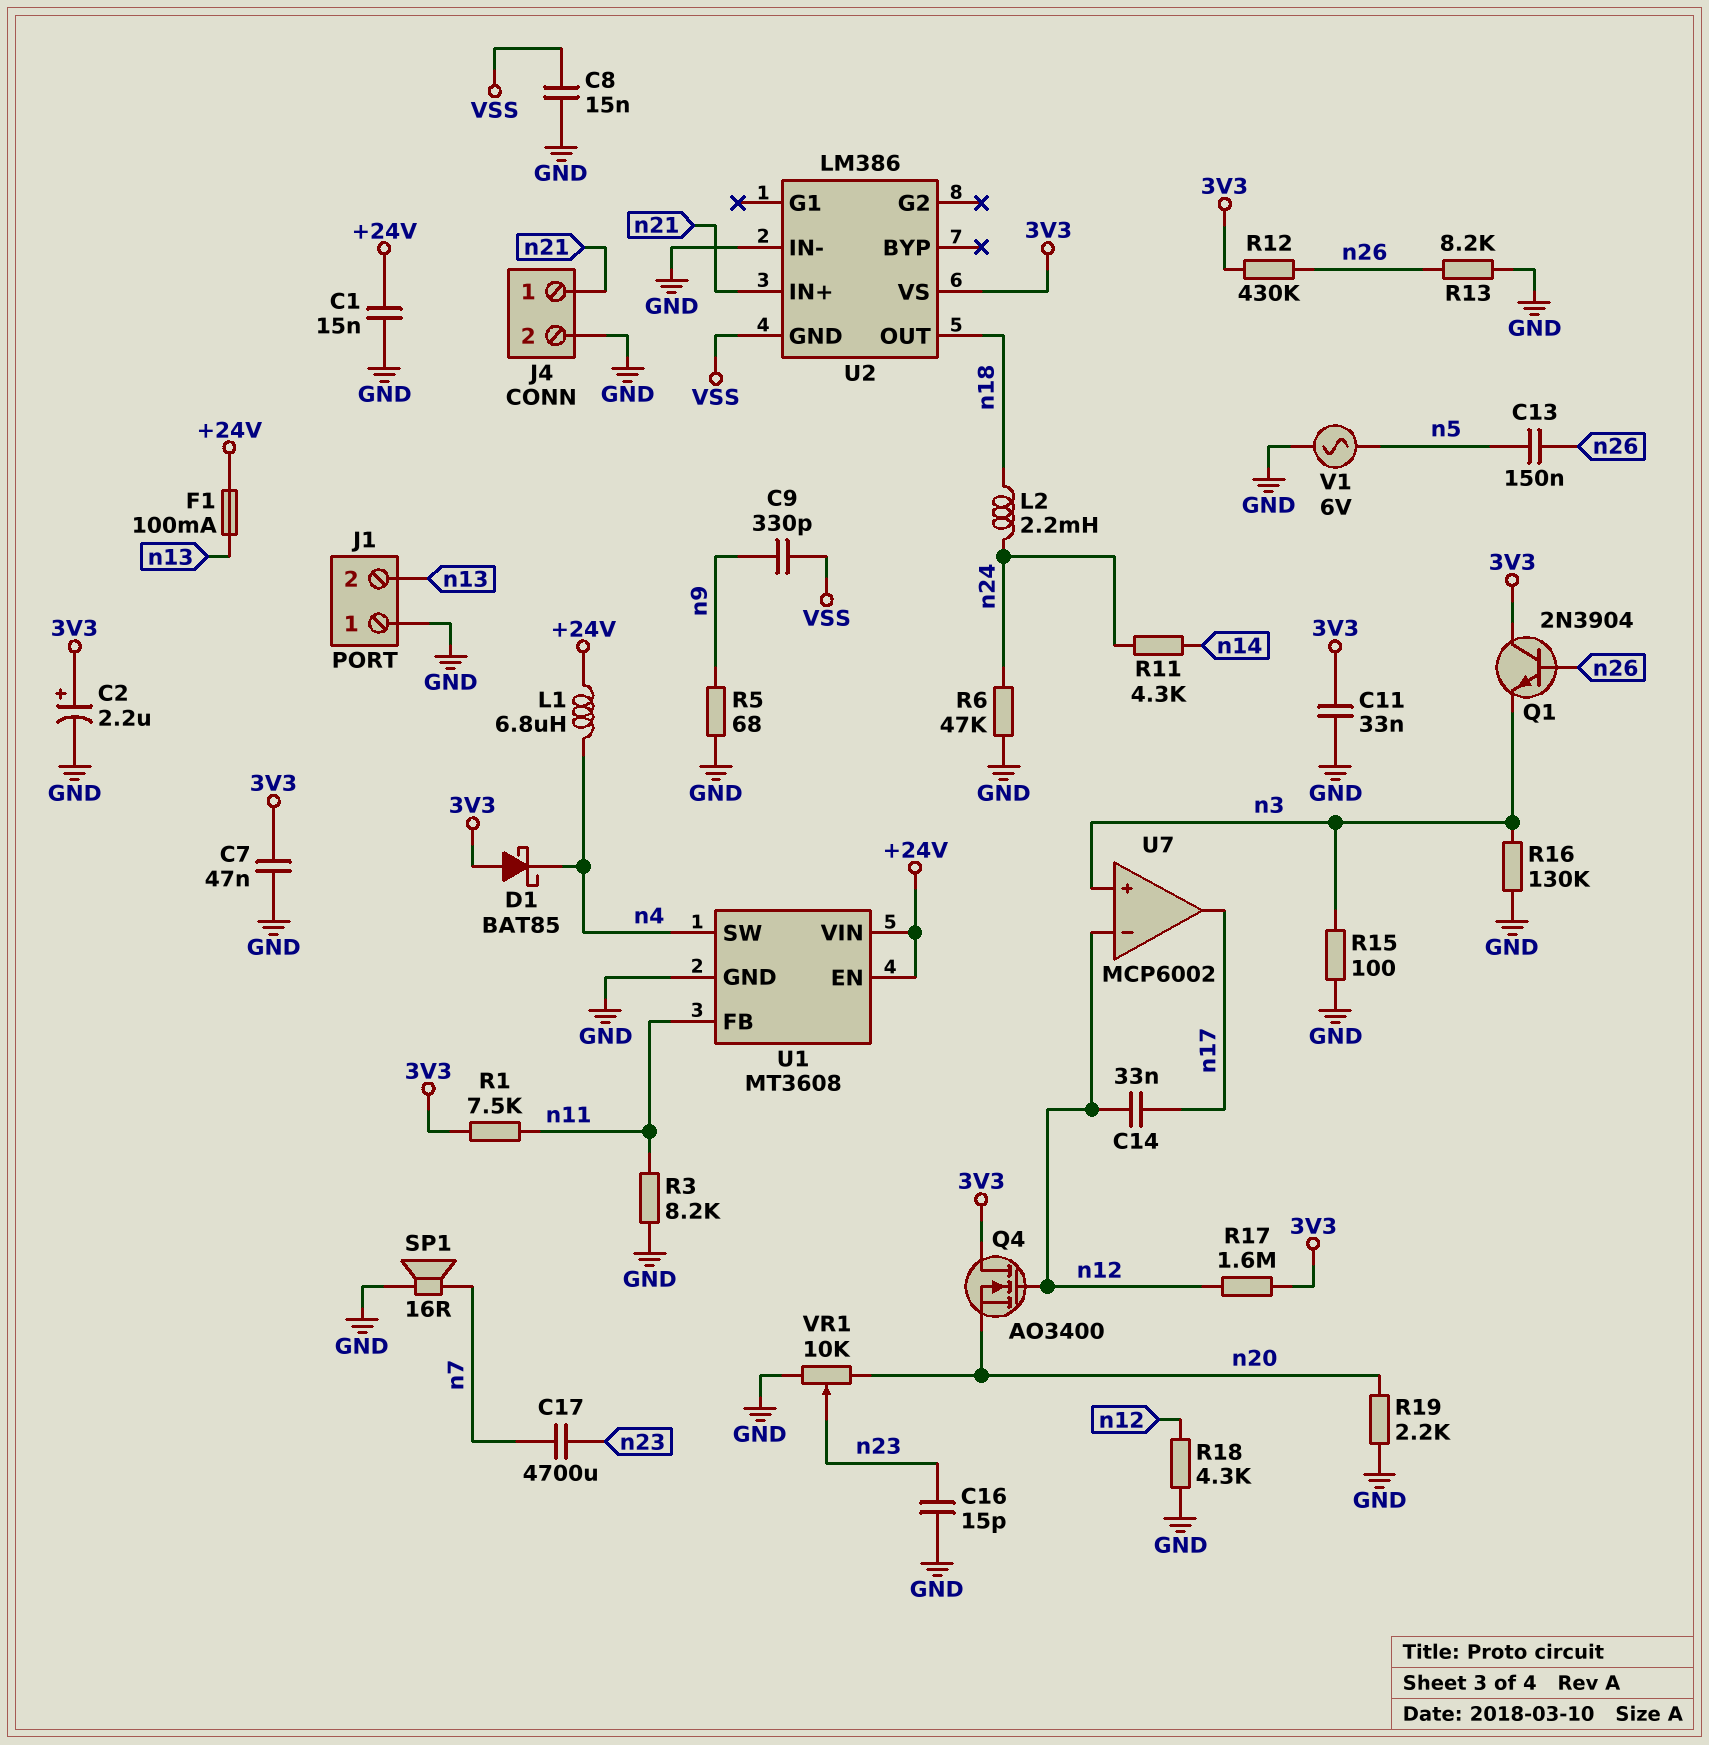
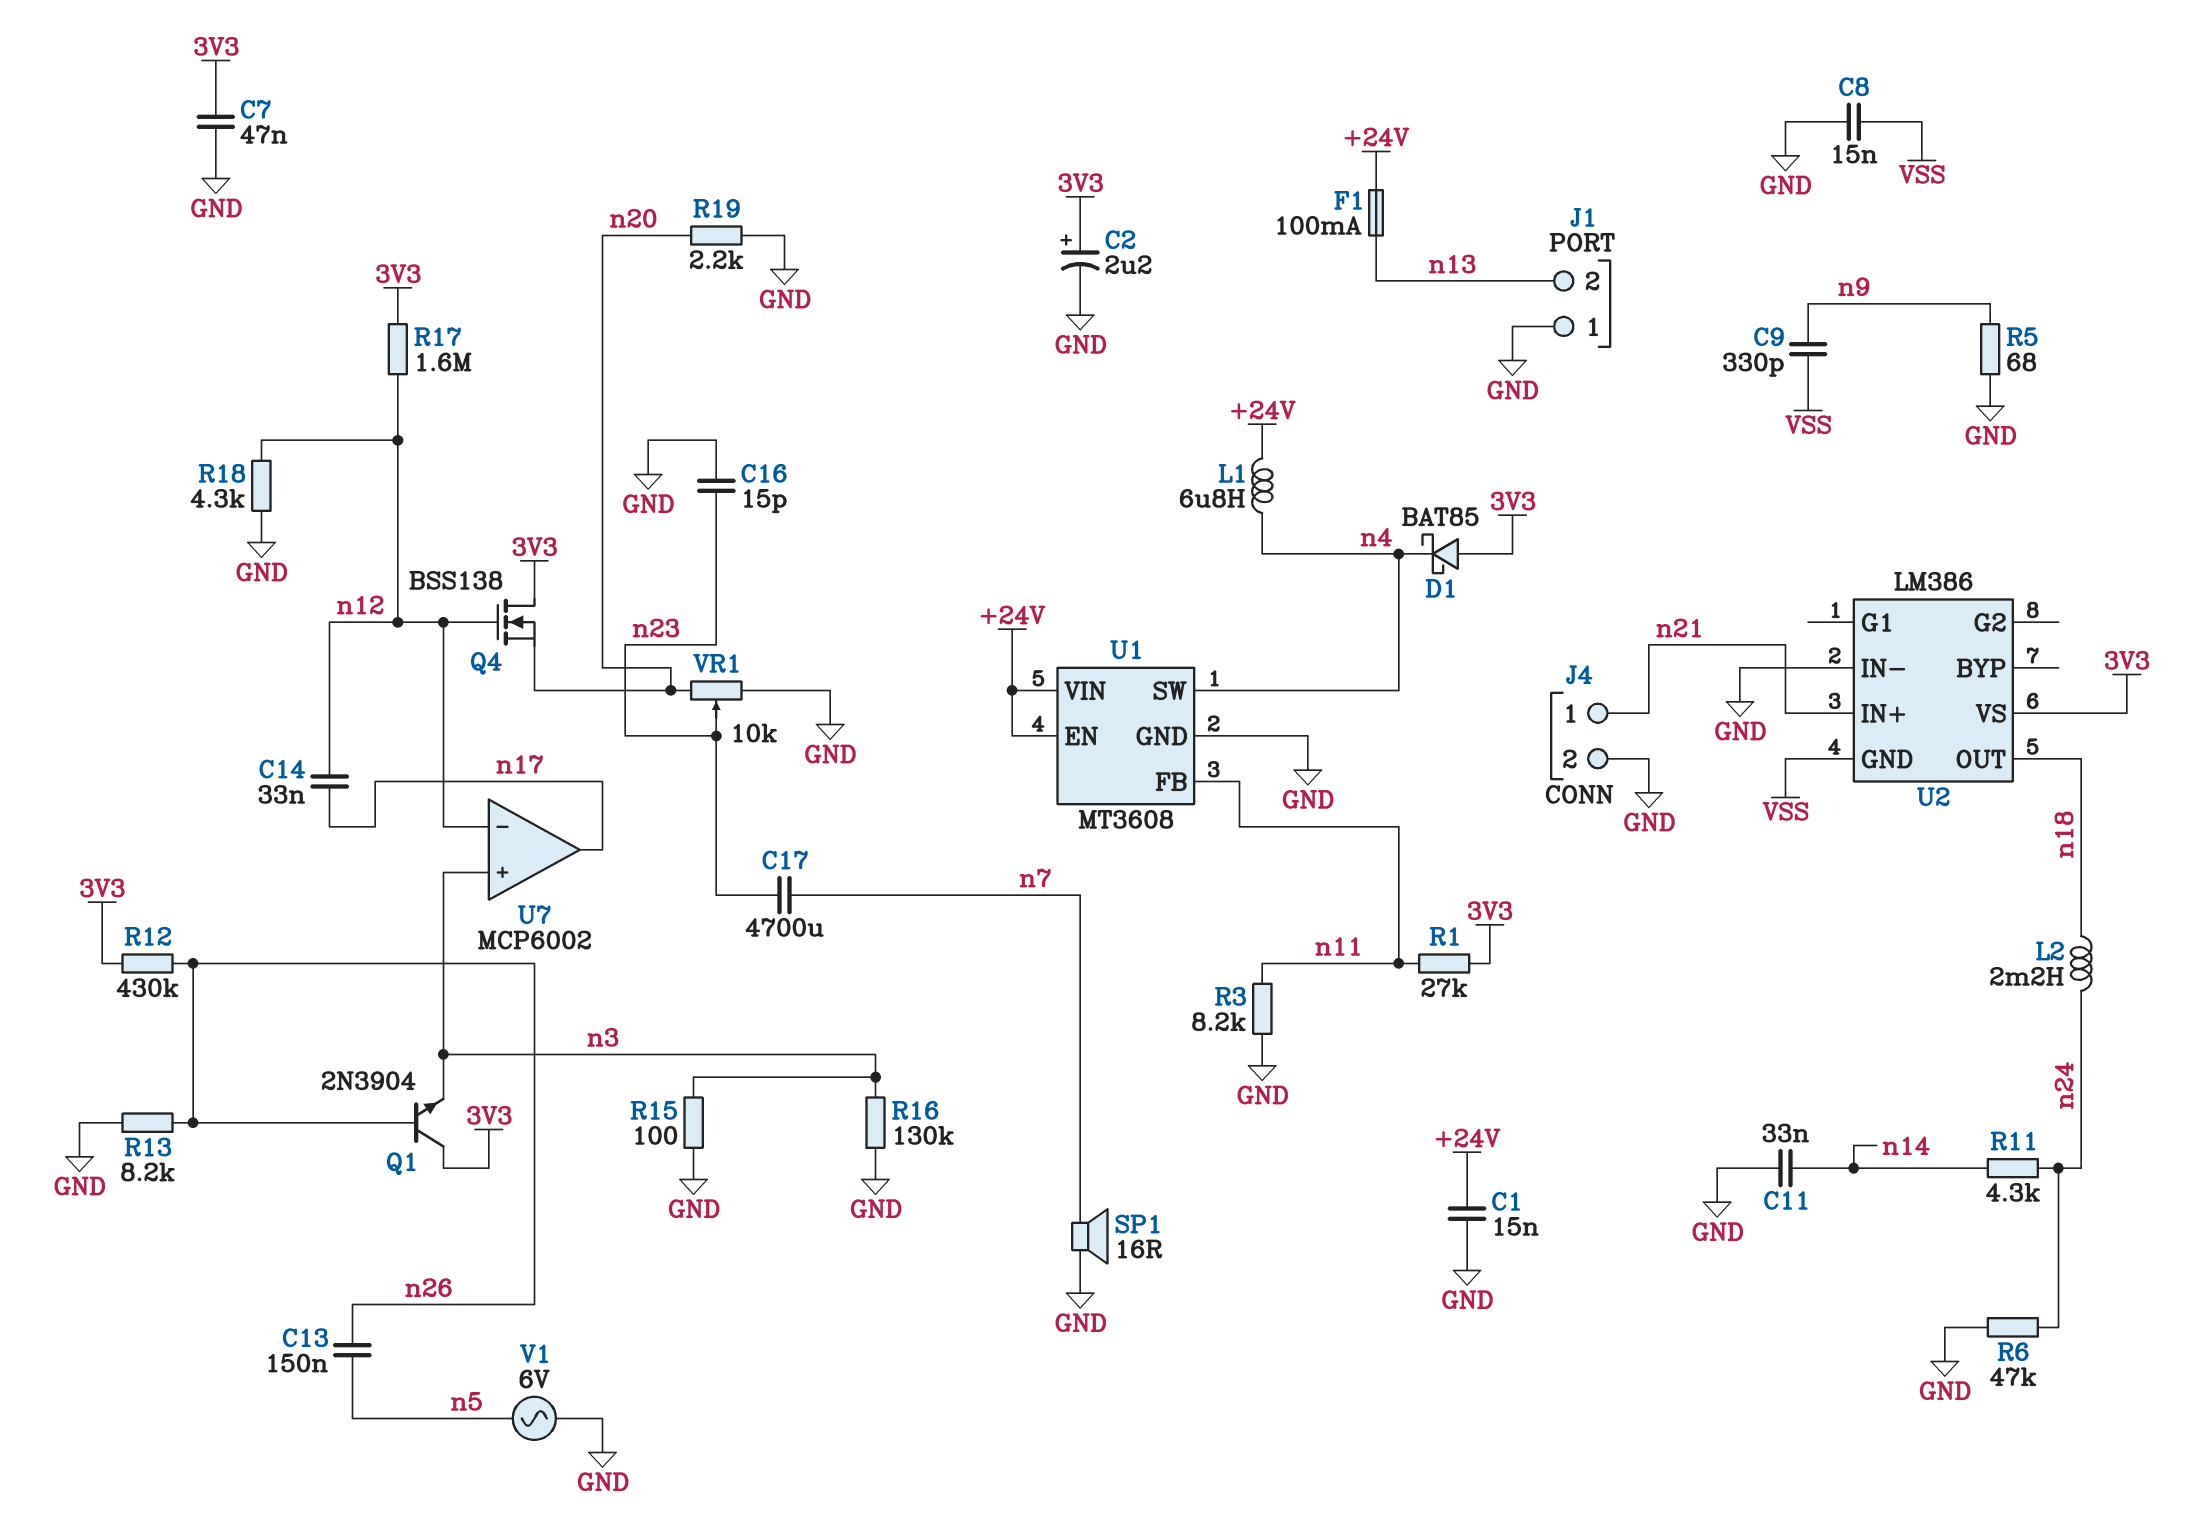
C11: 33nF (3V3, GND) -> 33nF (GND, n14)
Q4: NMOS AO3400 (G n12, D 3V3, S n20) -> NMOS BSS138 (G n12, D 3V3, S n20)
R1: 7.5k (3V3, n11) -> 27k (3V3, n11)

